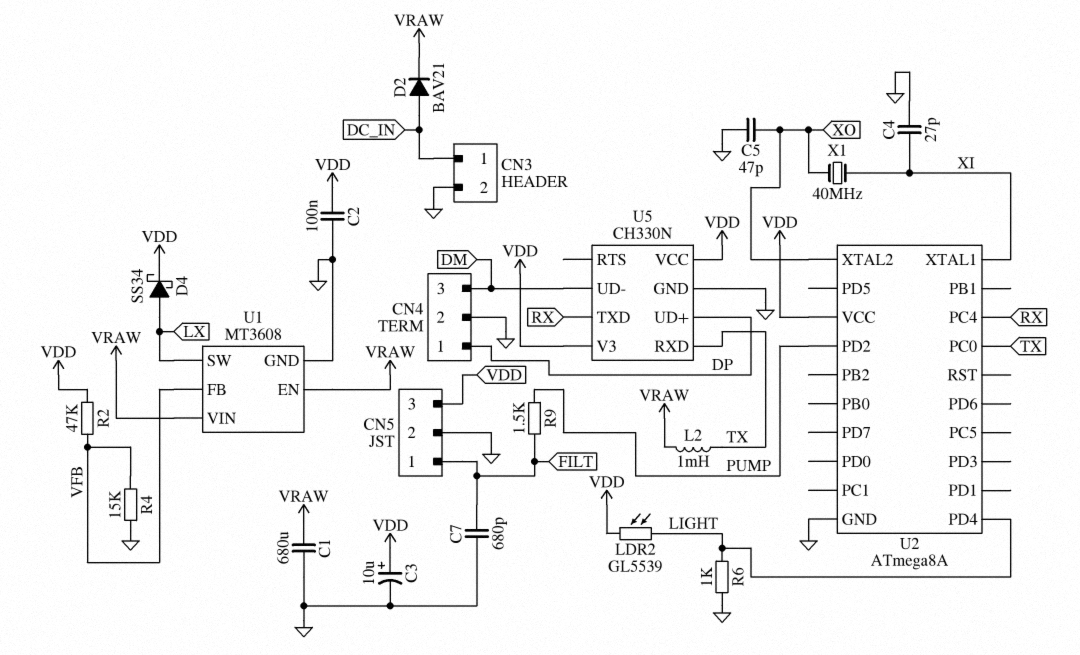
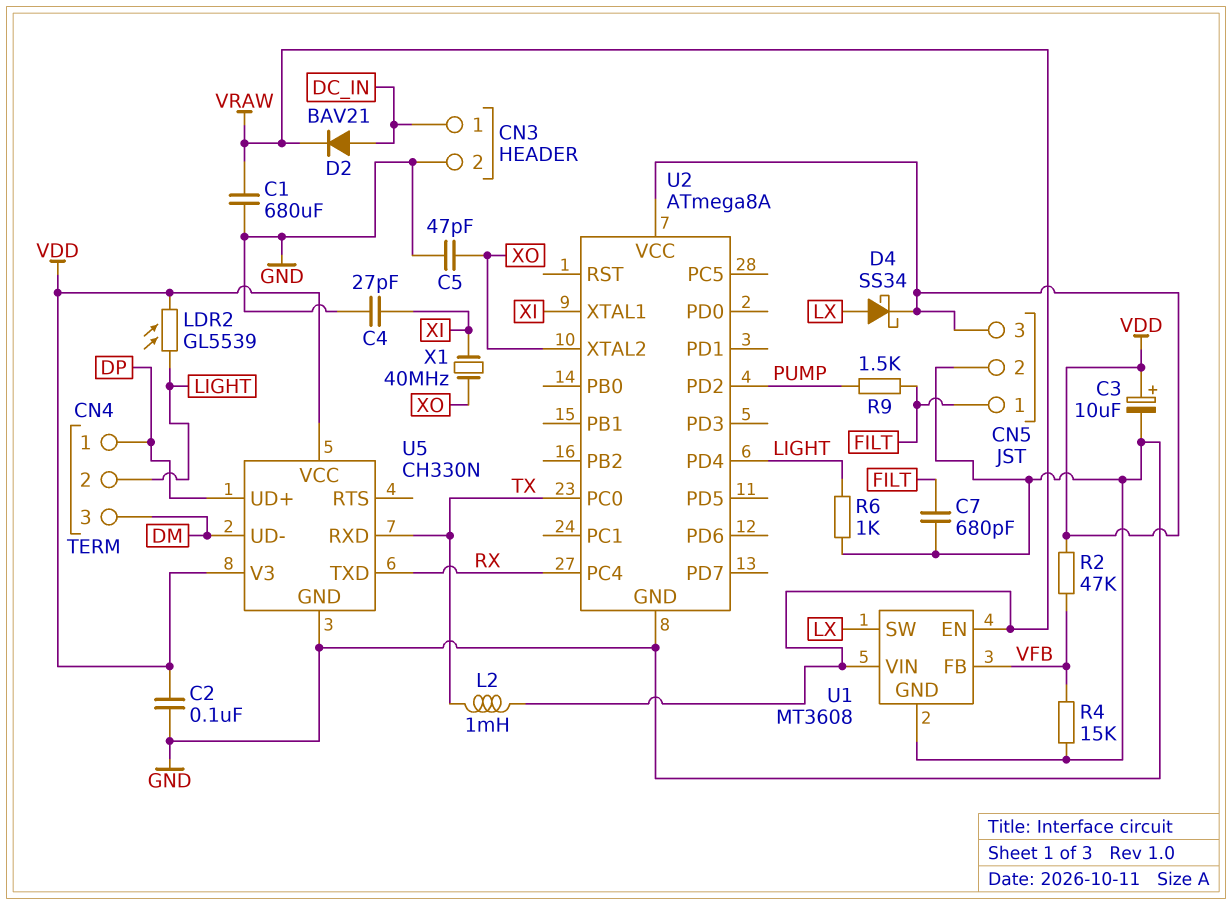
CN4 pin 2: GND -> LIGHT

